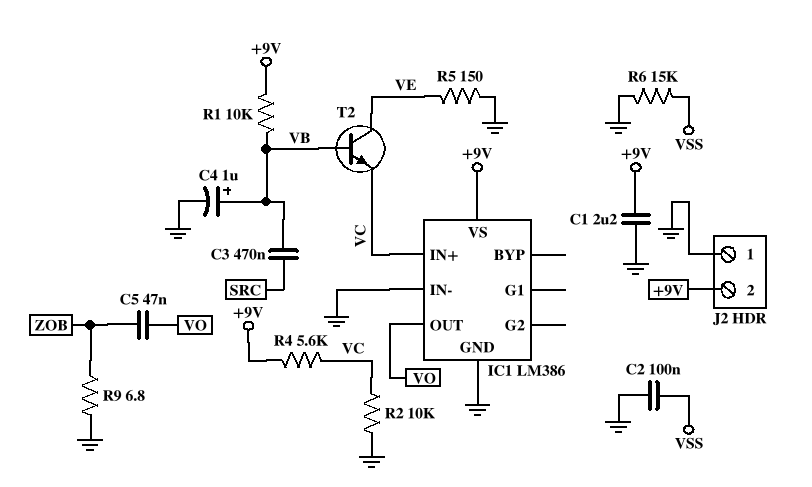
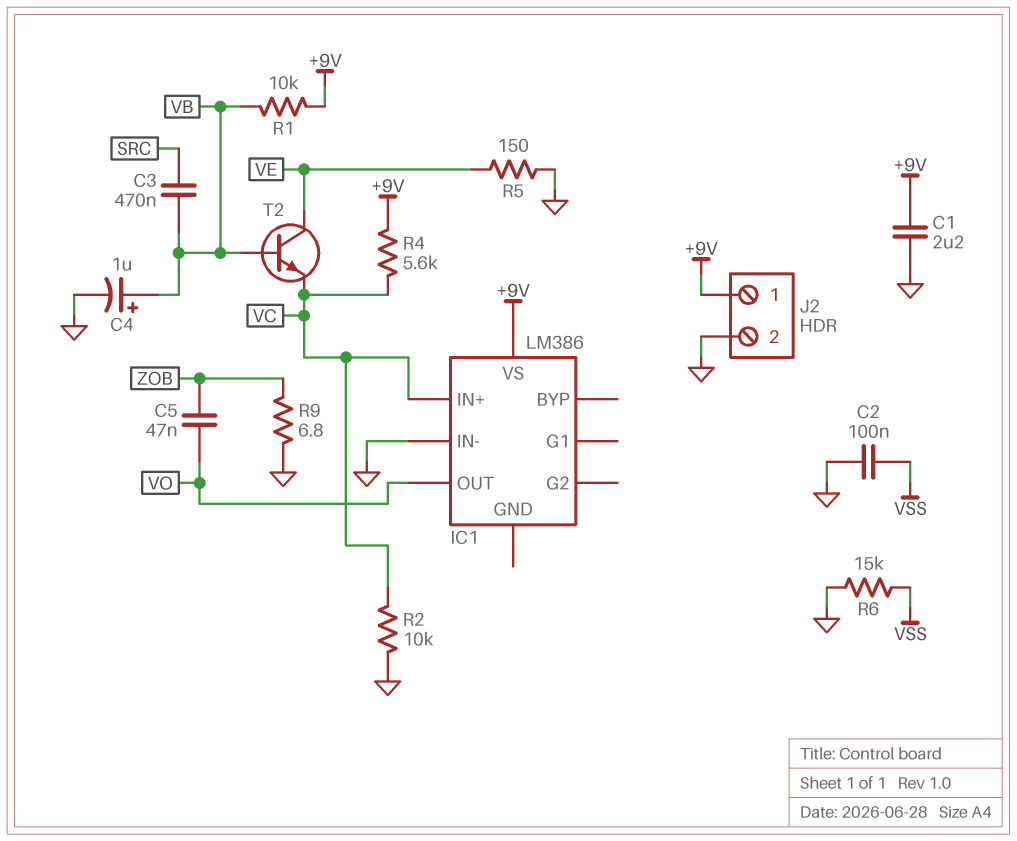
IC1 pin GND: GND -> none
J2 pin 1: GND -> +9V
J2 pin 2: +9V -> GND

